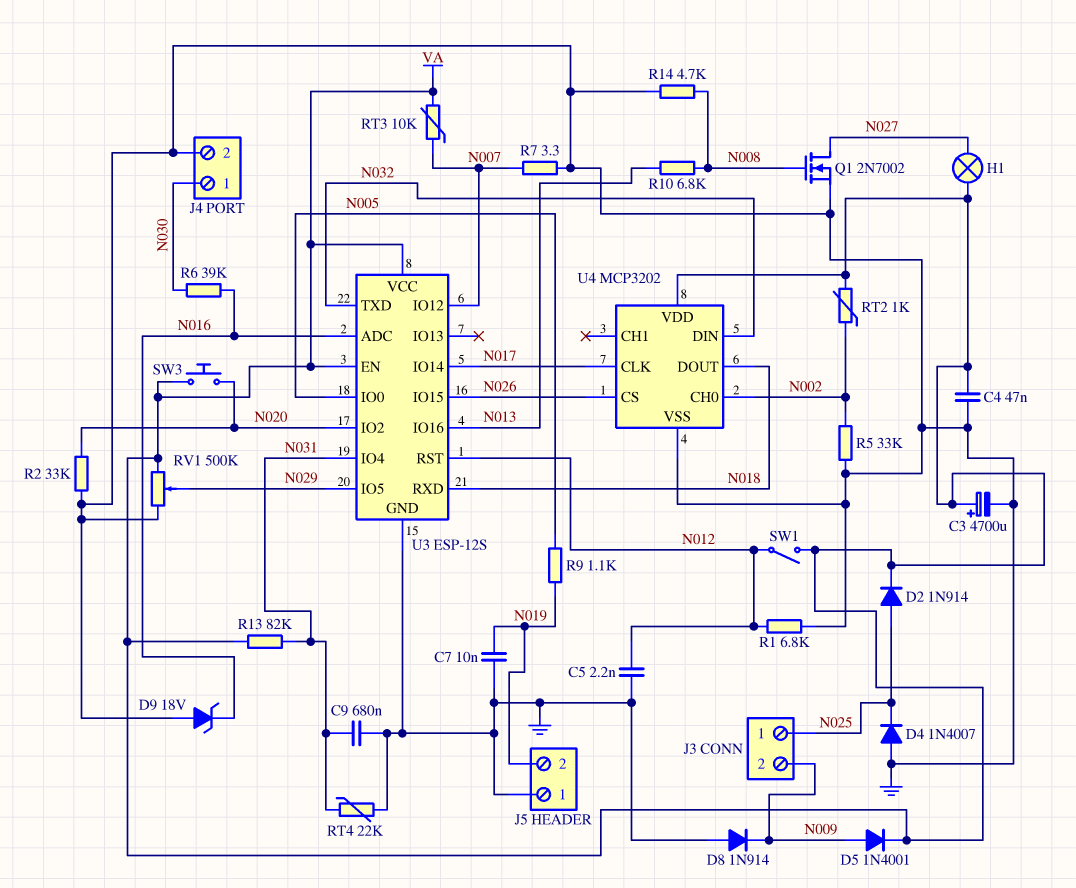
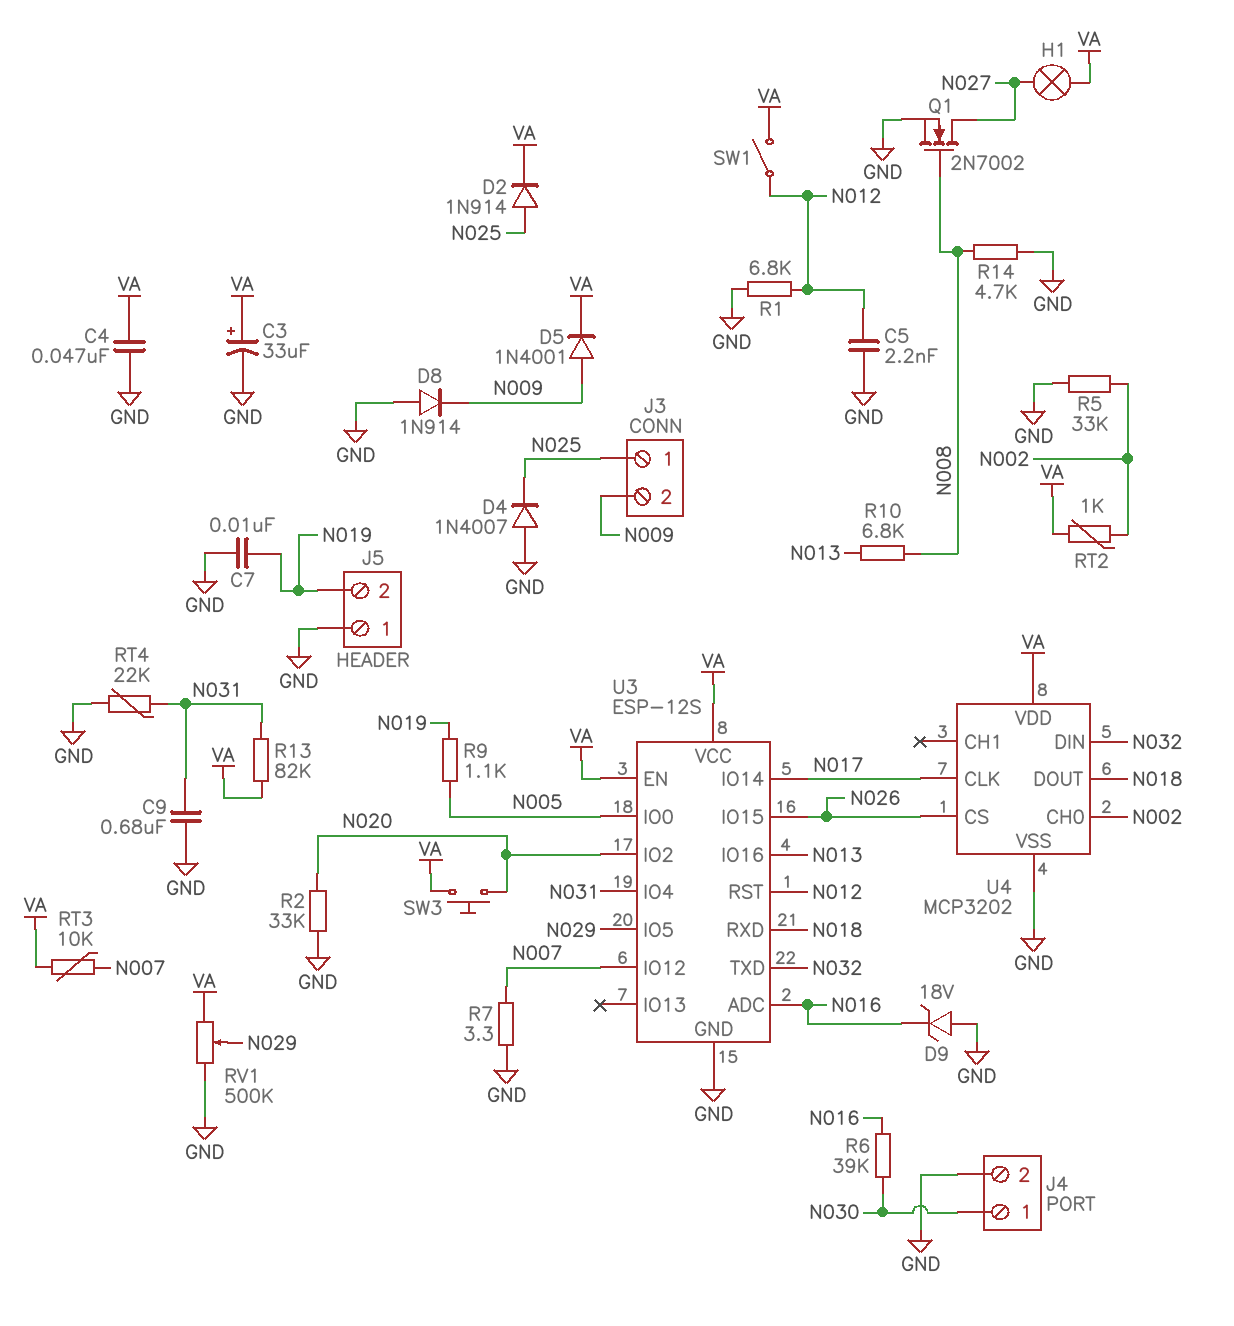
C3: 4700uF (plus VA, minus GND) -> 33uF (plus VA, minus GND)

